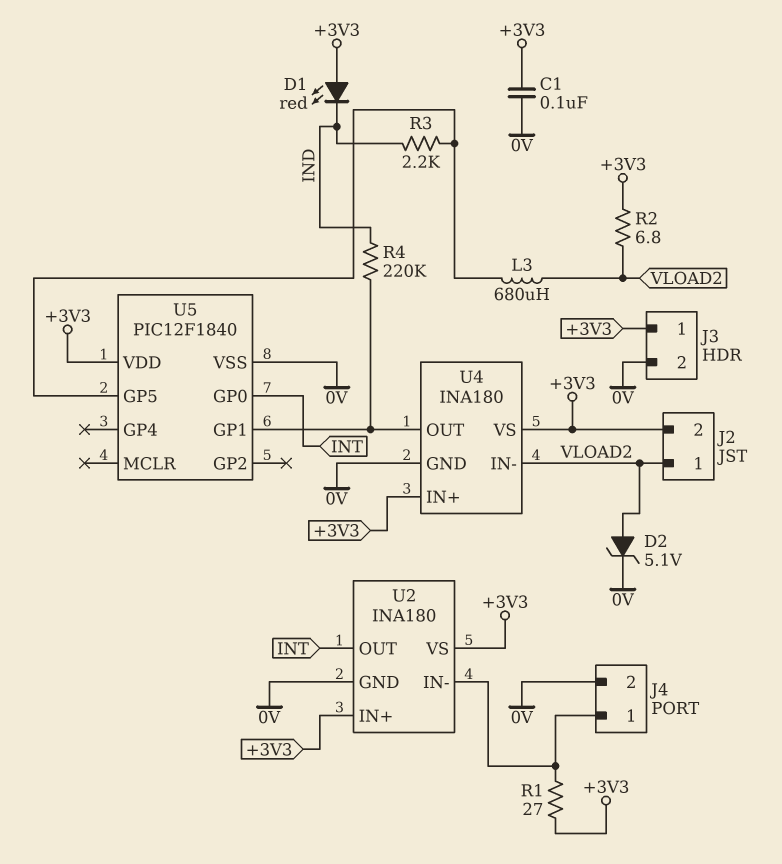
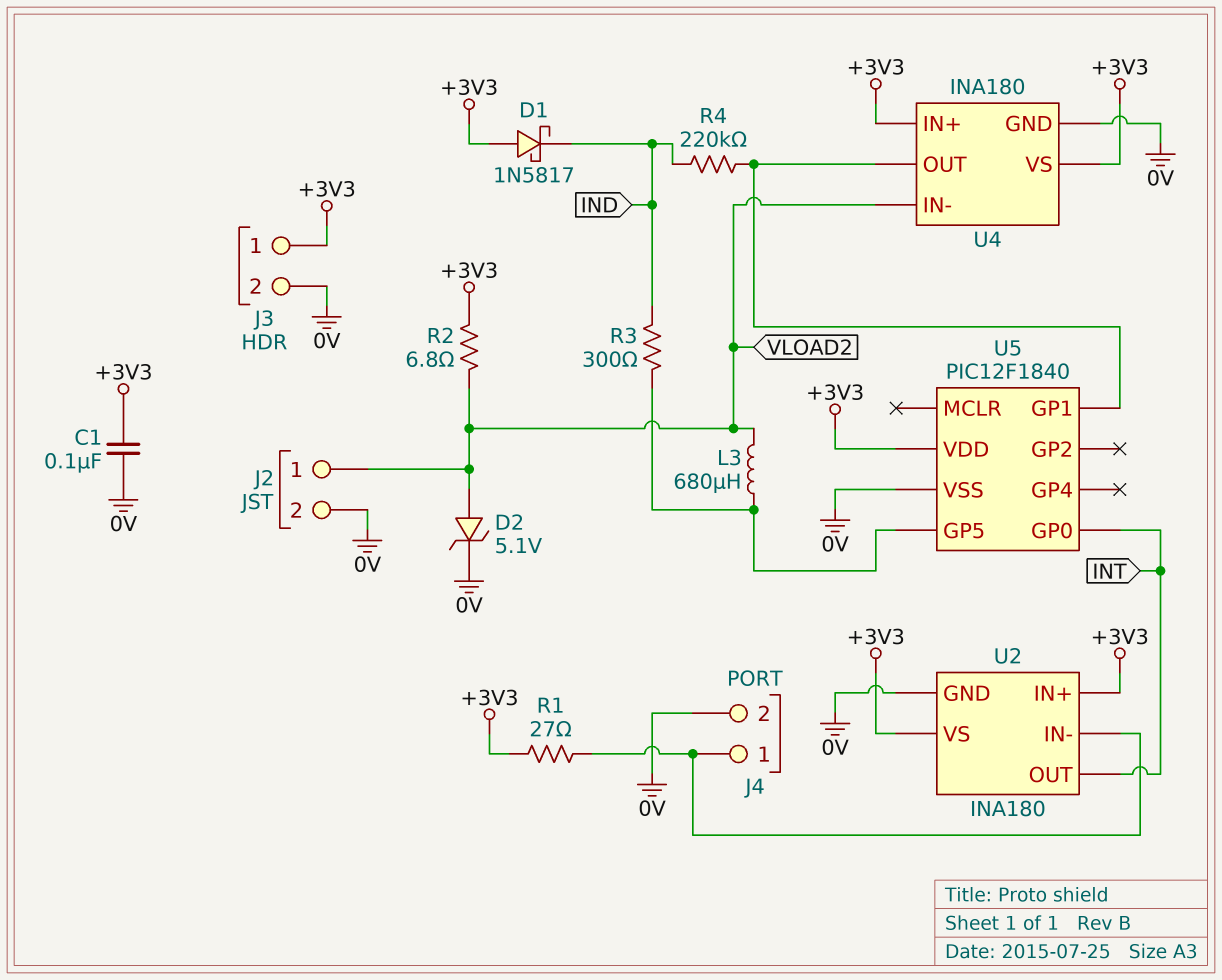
D1: LED red (A +3V3, K IND) -> schottky 1N5817 (A +3V3, K IND)
J2 pin 2: +3V3 -> 0V
R3: 2.2k (IND, U5/GP5) -> 300 (IND, U5/GP5)

